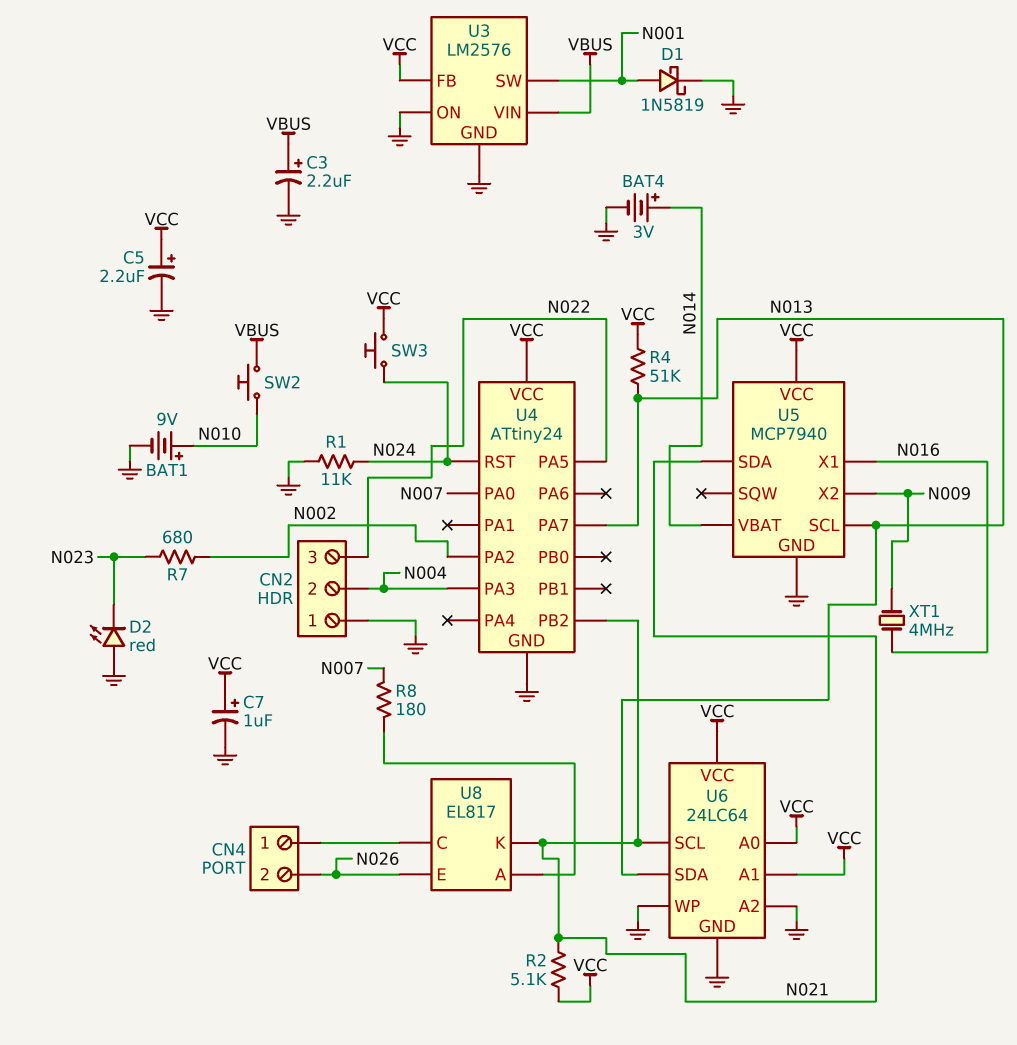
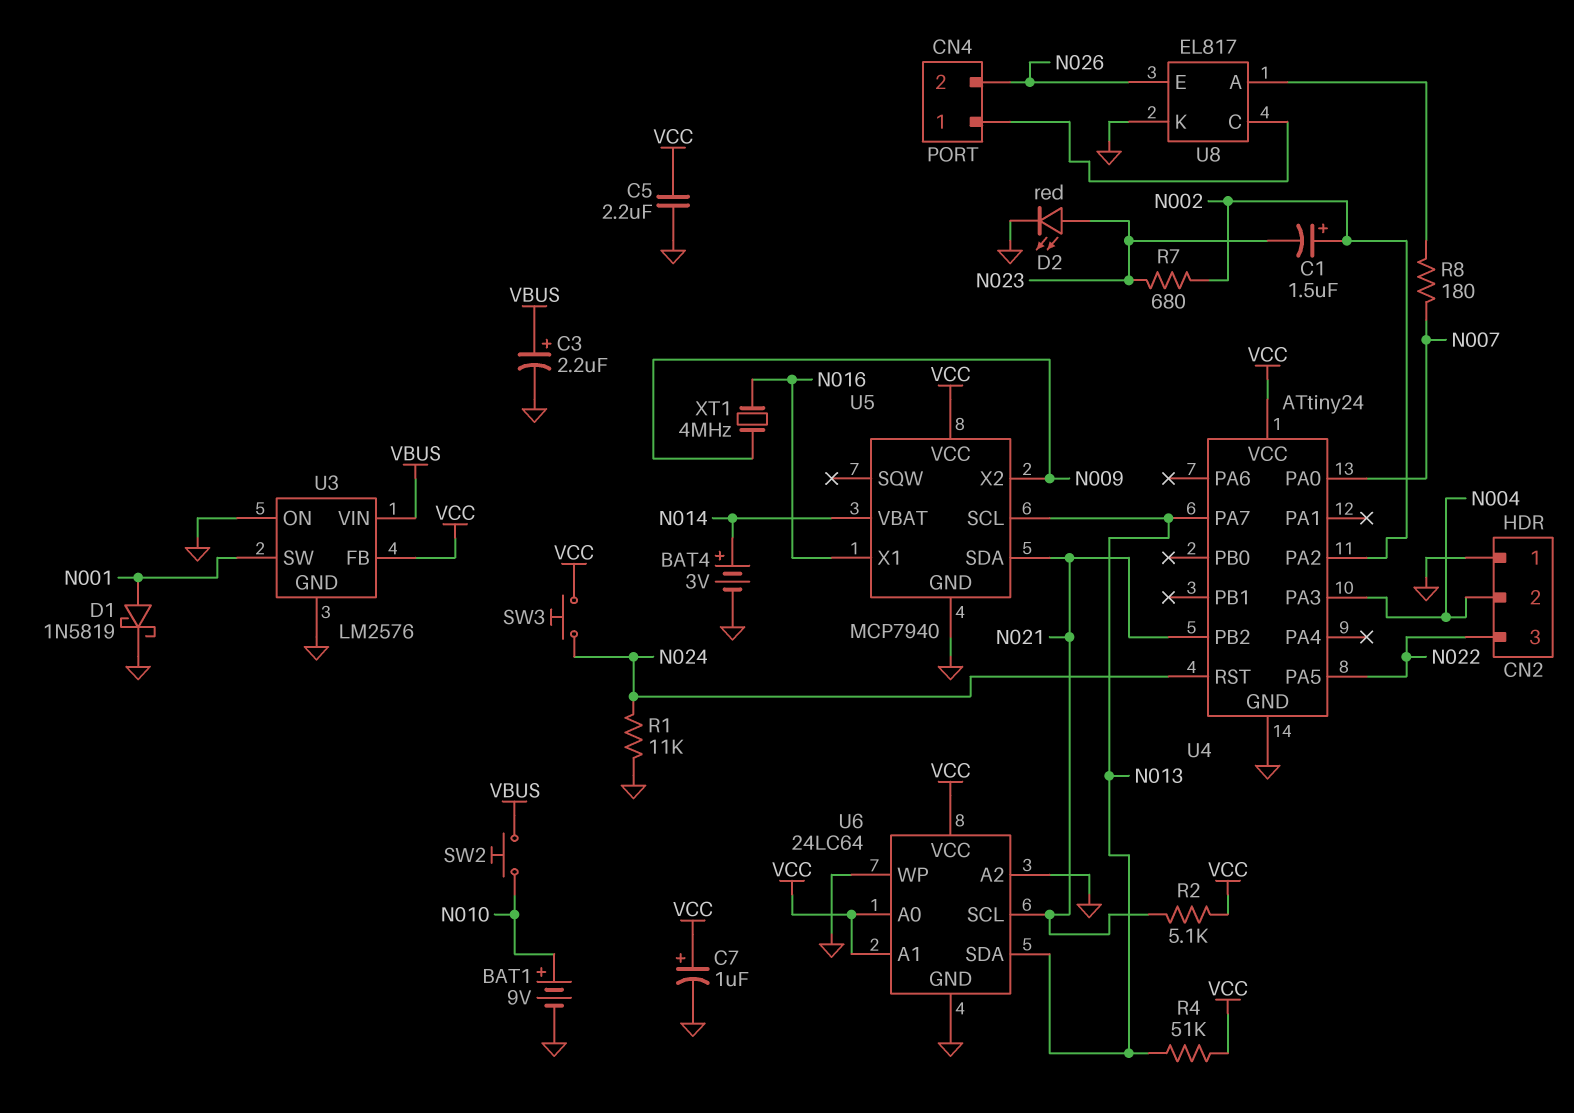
C1: none -> 1.5uF (plus N002, minus N023)
C5: 2.2uF (plus VCC, minus GND) -> 2.2uF (GND, VCC)
D2: LED red (A GND, K N023) -> LED red (A N023, K GND)
U8 pin K: N021 -> GND

